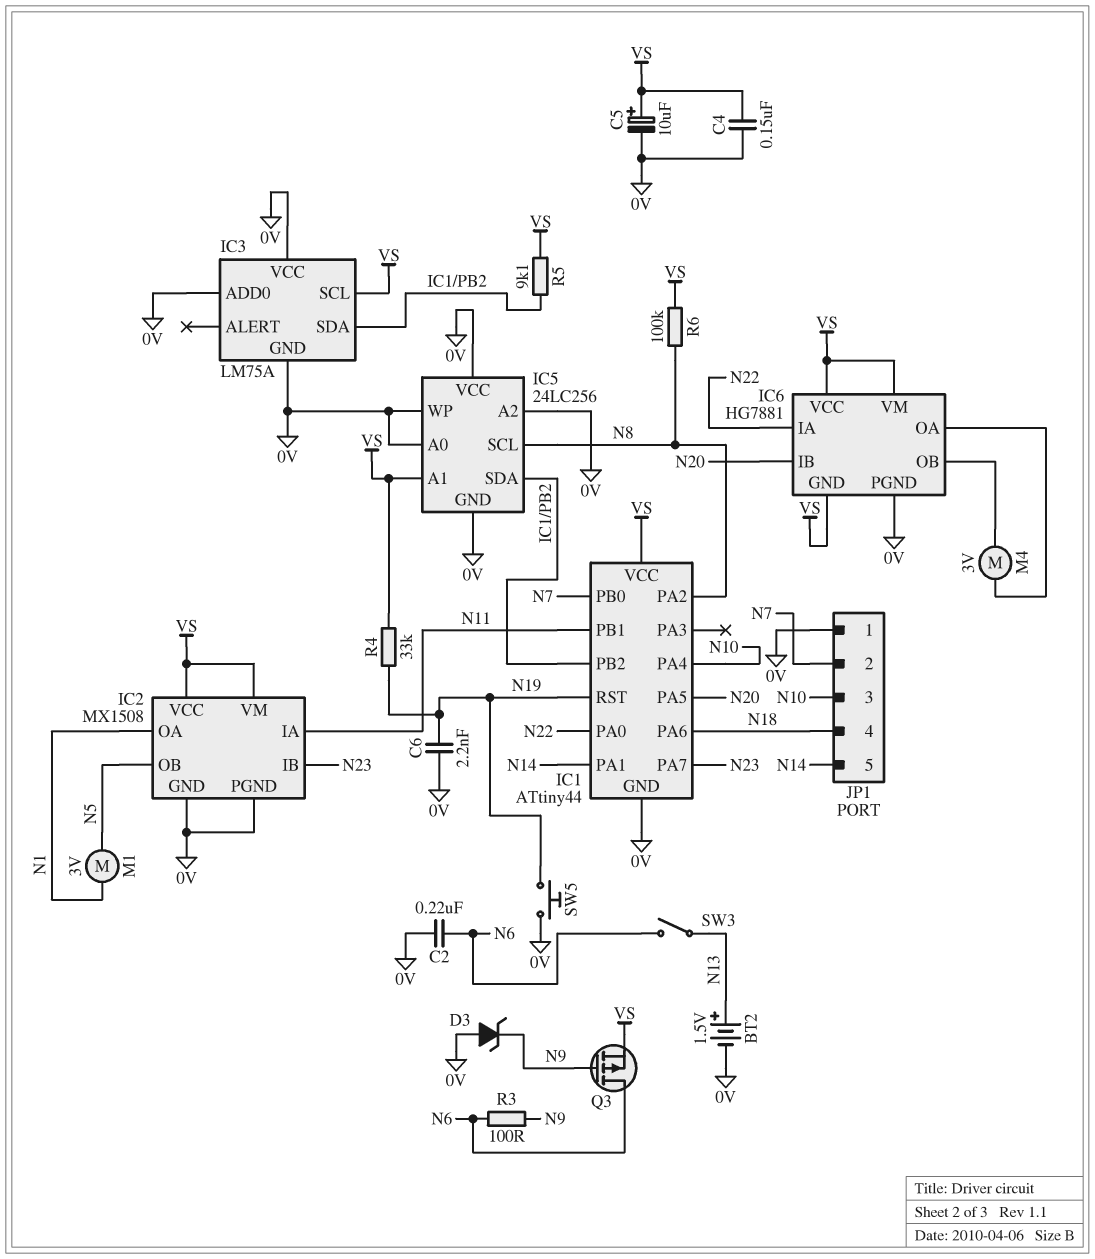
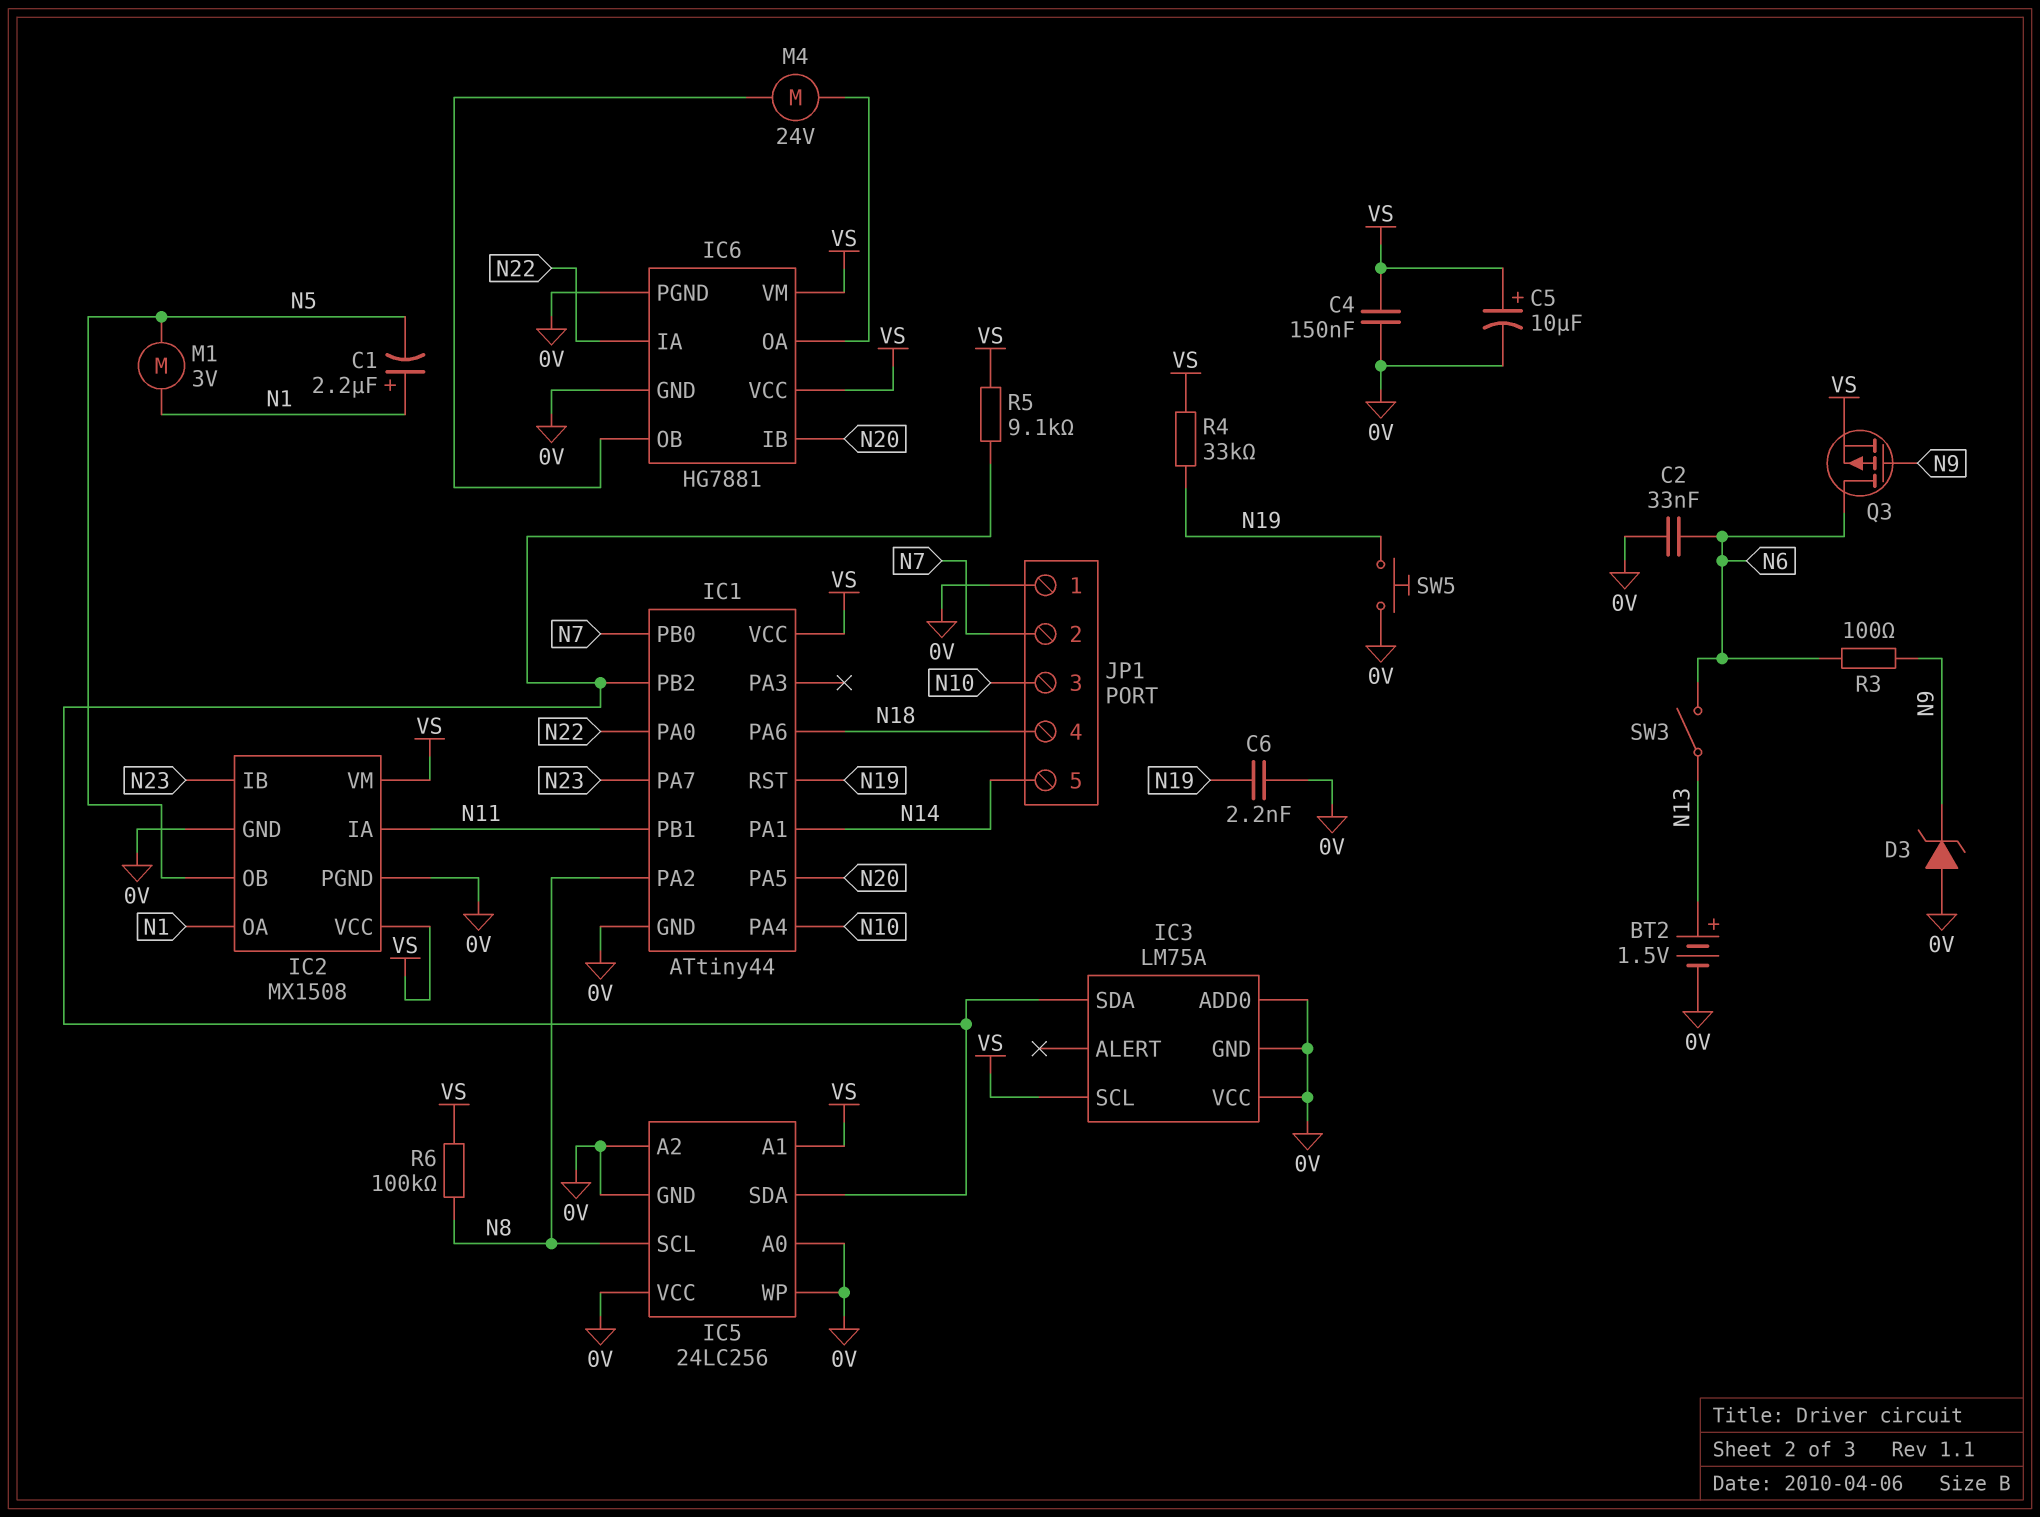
C1: none -> 2.2uF (plus N1, minus N5)
C2: 220nF (0V, N6) -> 33nF (0V, N6)
IC6 pin GND: VS -> 0V
M4: motor 3V (IC6/OA, IC6/OB) -> motor 24V (IC6/OA, IC6/OB)

